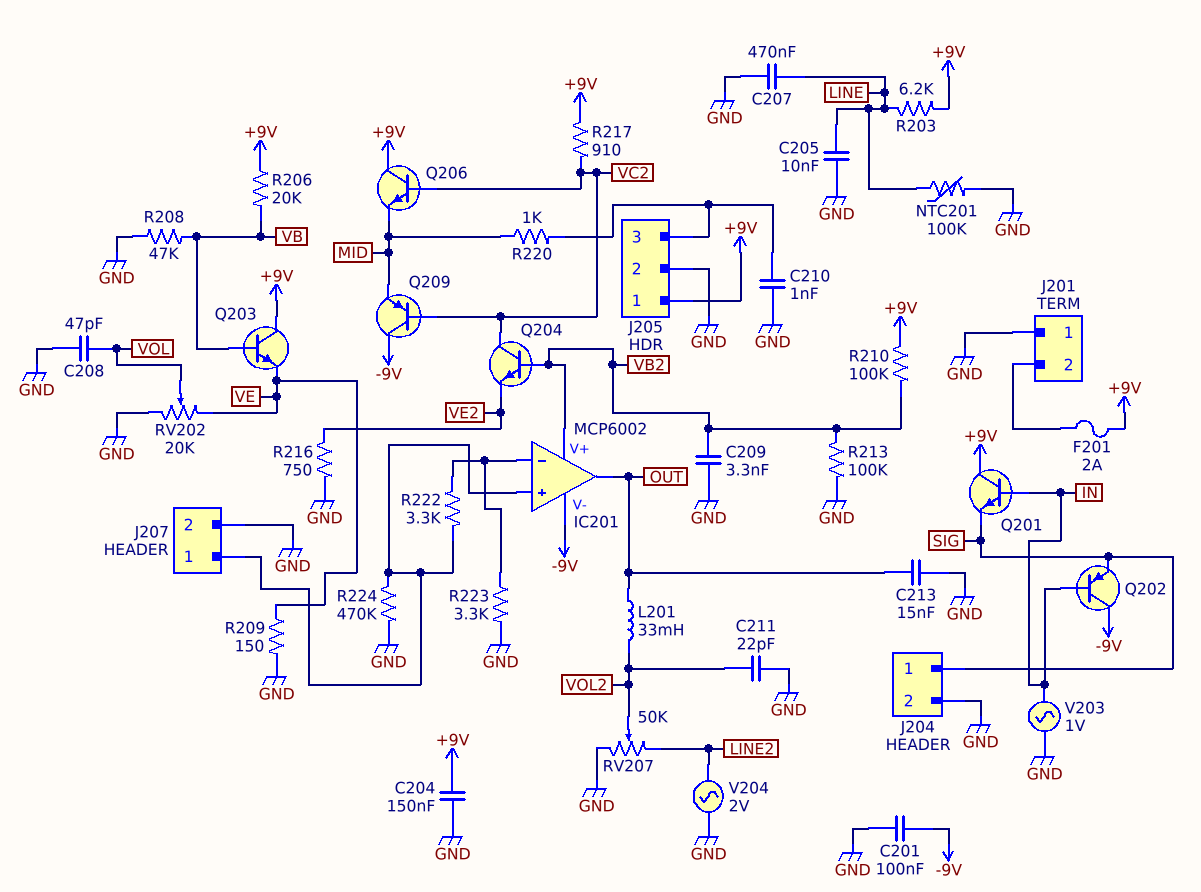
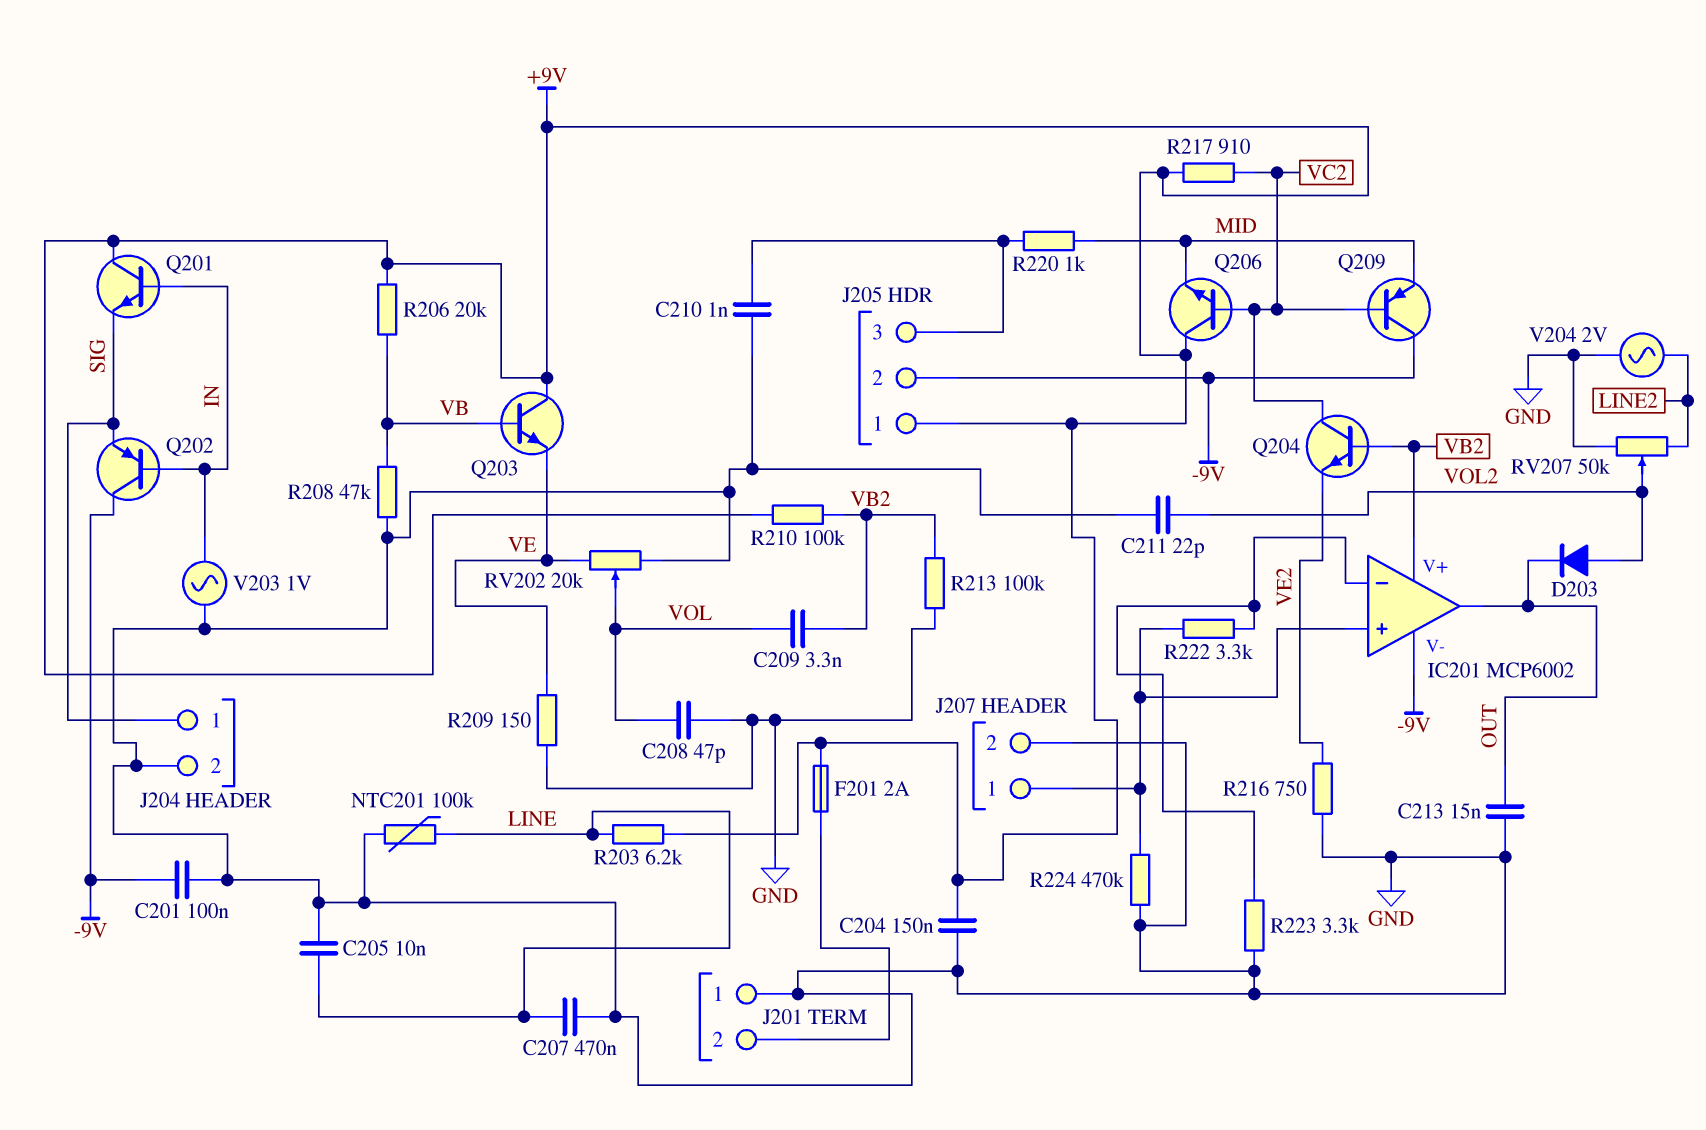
C209: 3.3nF (GND, VB2) -> 3.3nF (VB2, VOL)
D203: none -> diode (A VOL2, K OUT)
J205 pin 2: GND -> -9V
L201: 33mH (OUT, VOL2) -> none

